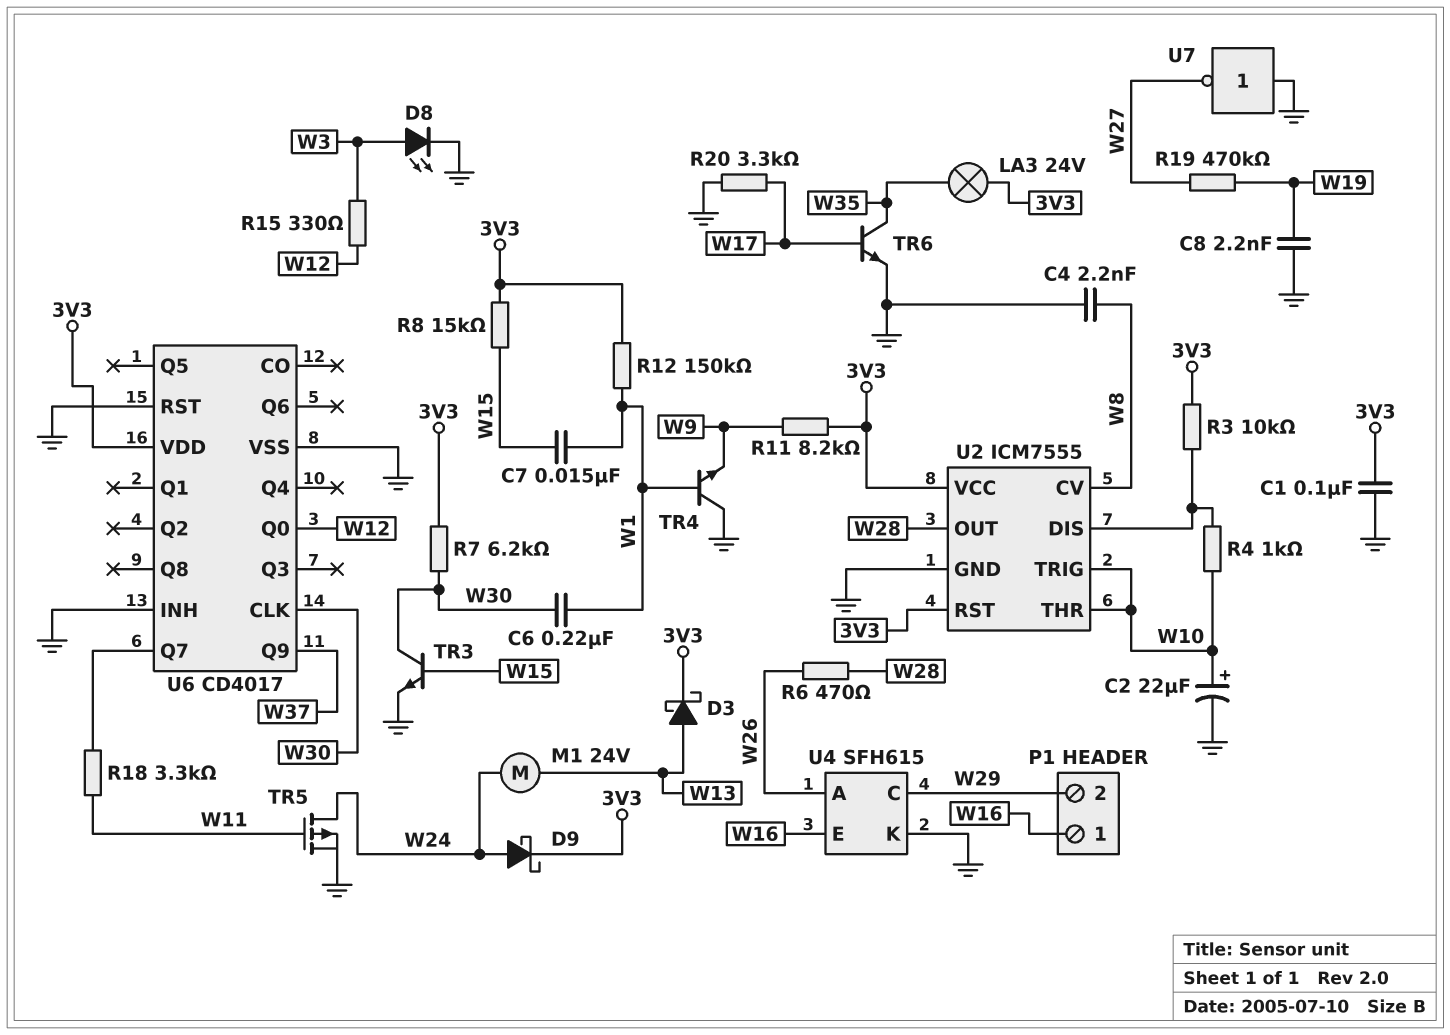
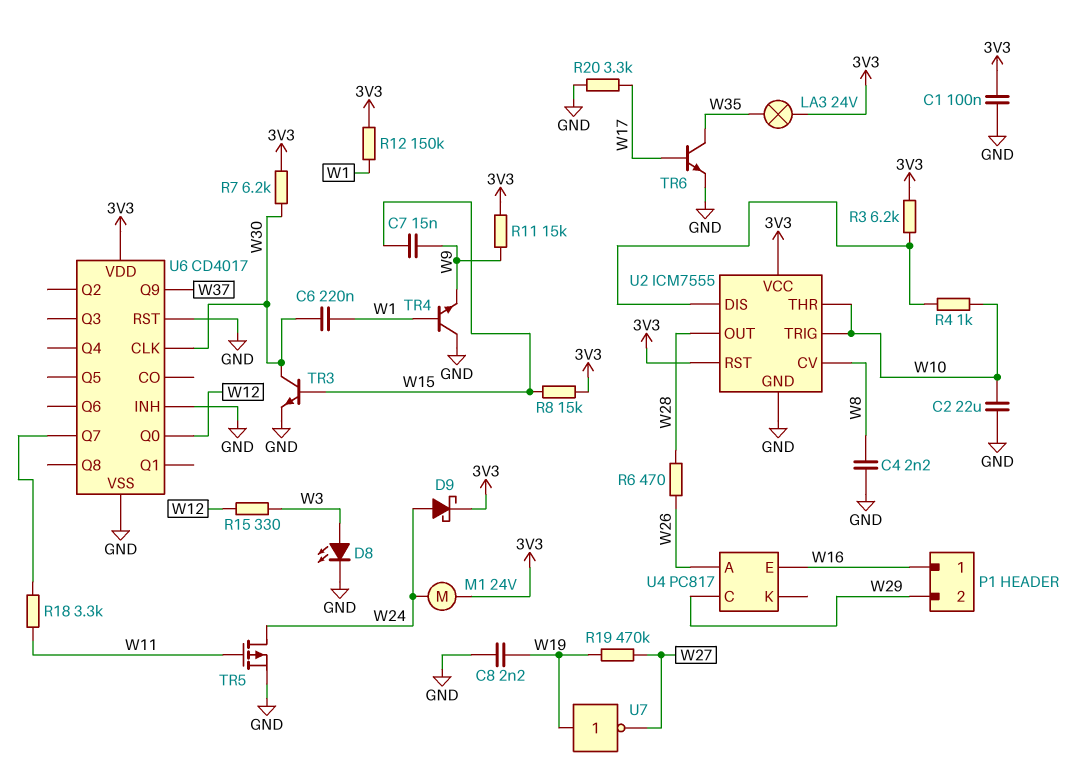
C2: 22uF (plus W10, minus GND) -> 22uF (GND, W10)
C7: 15nF (W1, W15) -> 15nF (W9, W15)
D3: schottky (A W13, K 3V3) -> none
M1: motor 24V (W13, W24) -> motor 24V (3V3, W24)
R3: 10k (3V3, U2/DIS) -> 6.2k (3V3, U2/DIS)
R11: 8.2k (3V3, W9) -> 15k (3V3, W9)
U4: SFH615 -> PC817
U4 pin K: GND -> none
U7: NOT (in GND, out W27) -> NOT (in W19, out W27)

